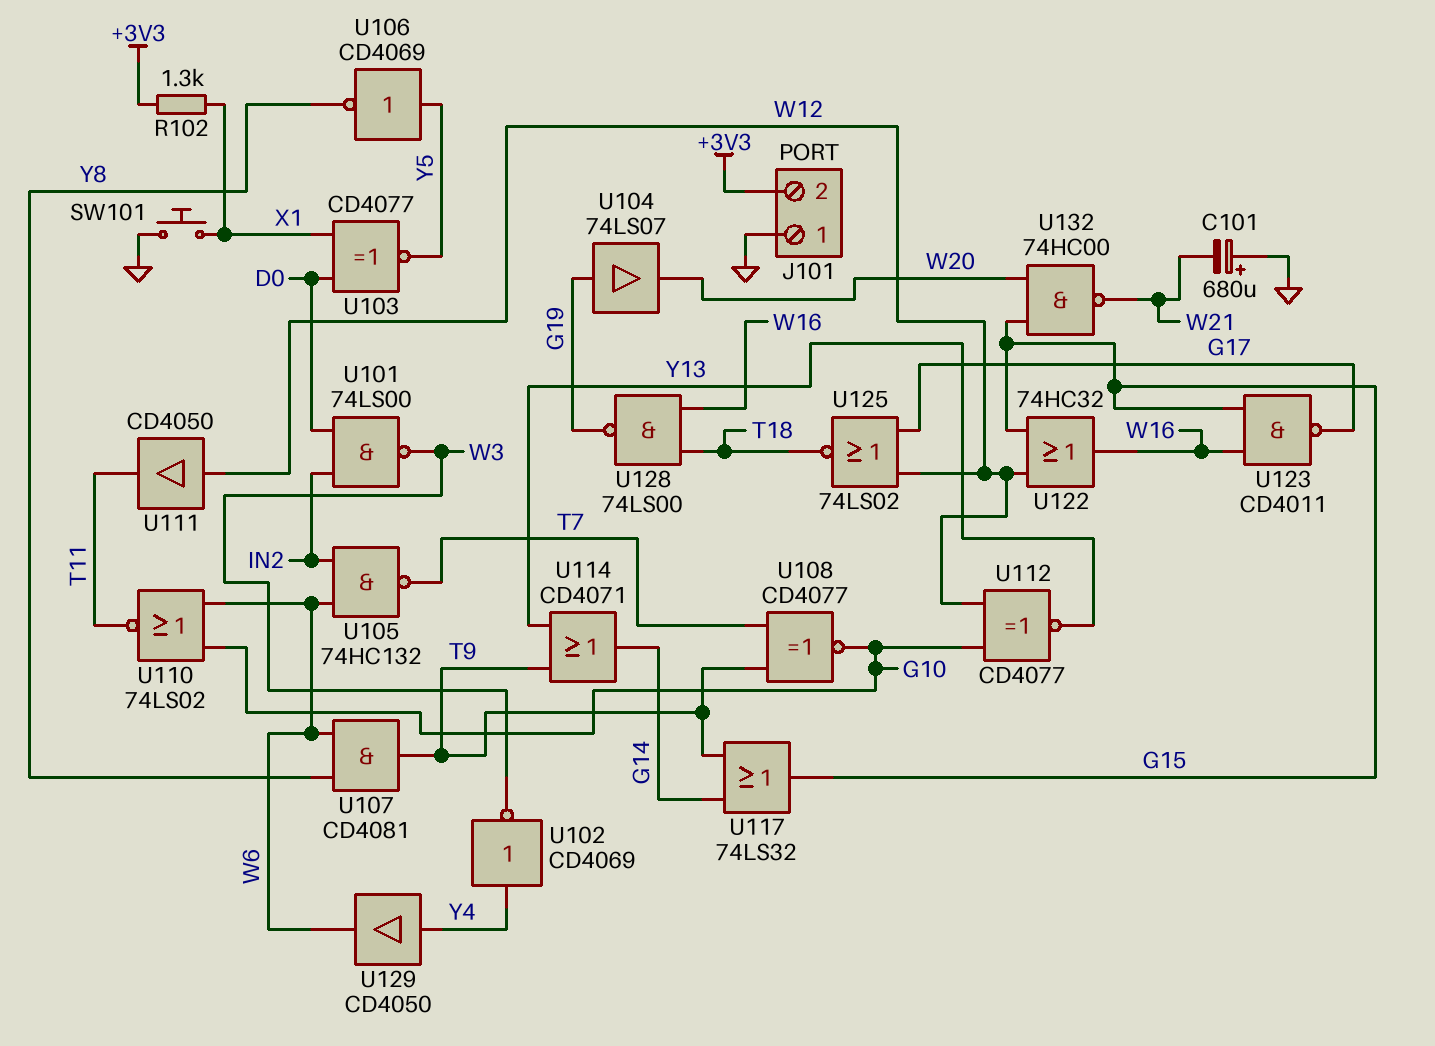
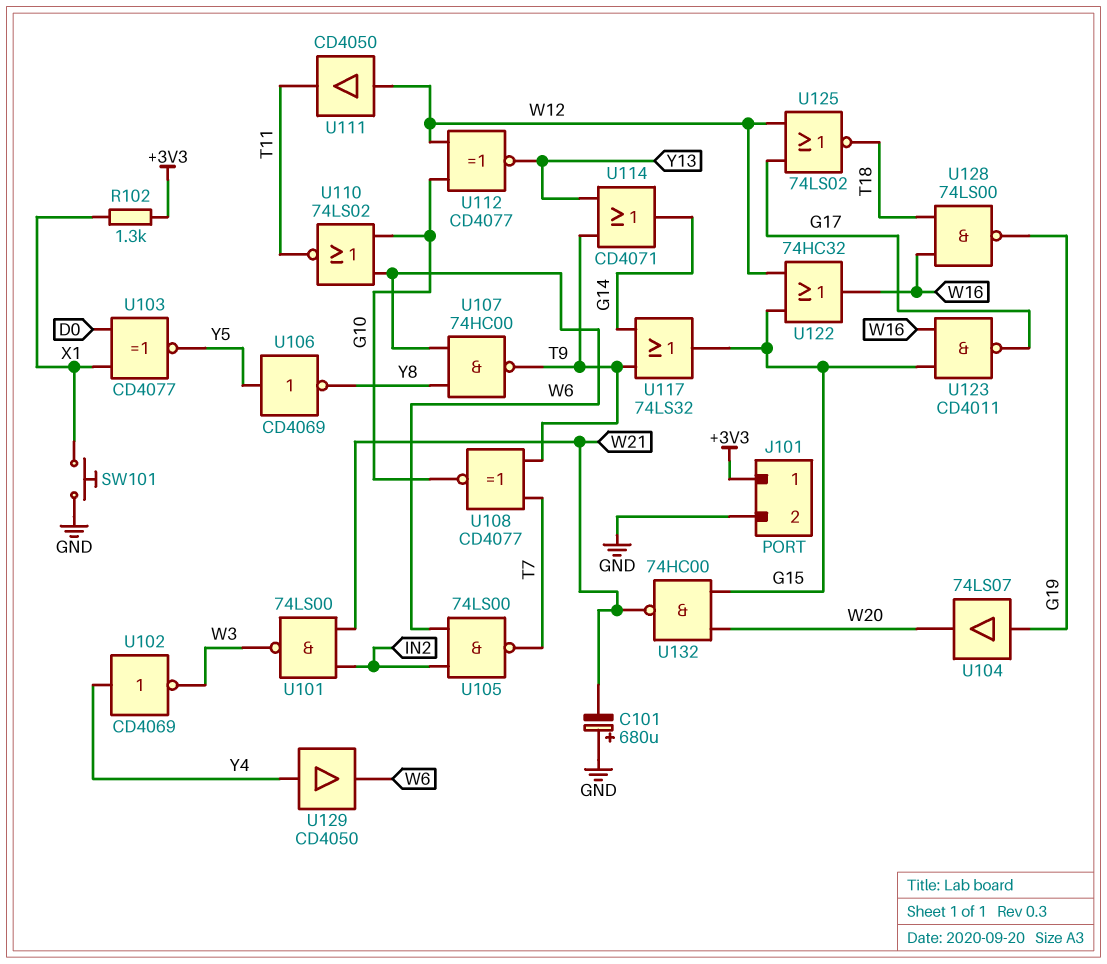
J101 pin 1: GND -> +3V3
J101 pin 2: +3V3 -> GND
U101: NAND 74LS00 (in D0, in IN2, out W3) -> NAND 74LS00 (in IN2, in W21, out W3)
U105: NAND 74HC132 (in IN2, in W6, out T7) -> NAND 74LS00 (in IN2, in W6, out T7)
U107: AND CD4081 (in W6, in Y8, out T9) -> NAND 74HC00 (in W6, in Y8, out T9)

